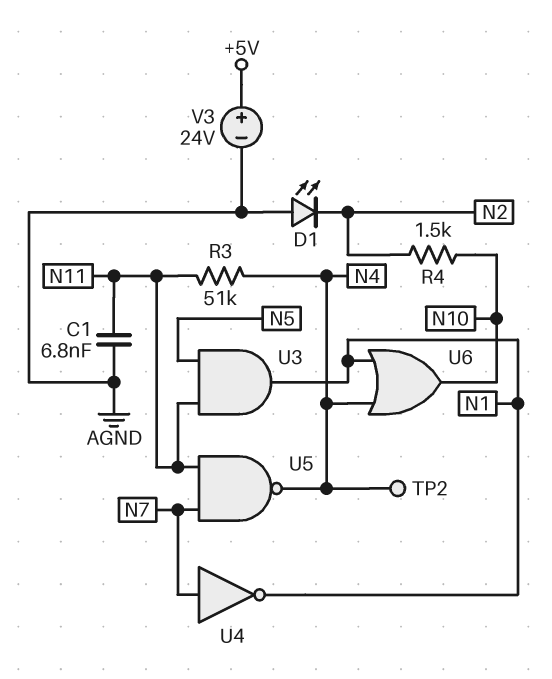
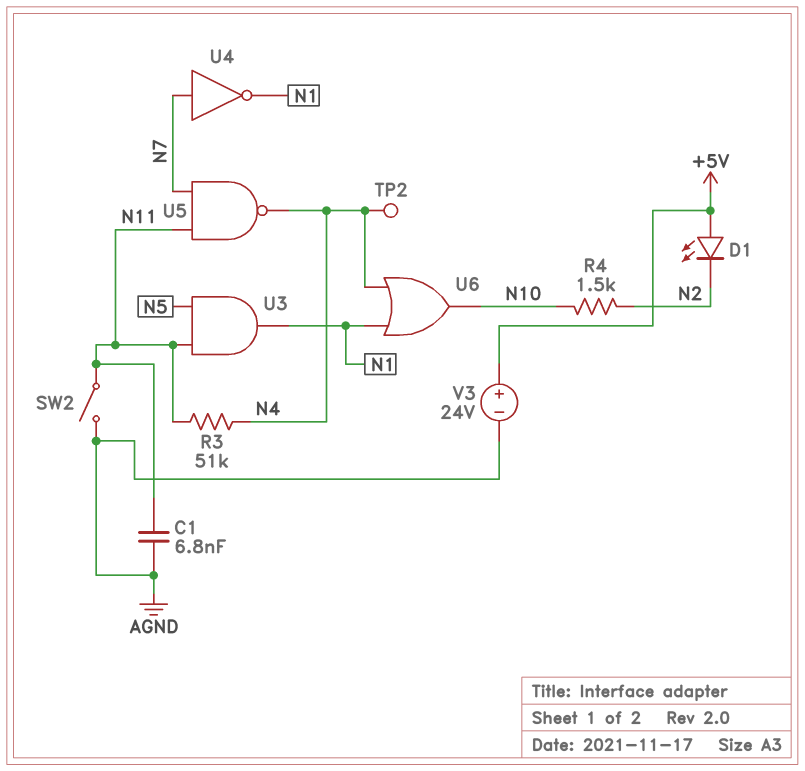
D1: LED (A AGND, K N2) -> LED (A +5V, K N2)
SW2: none -> switch (AGND, N11)

